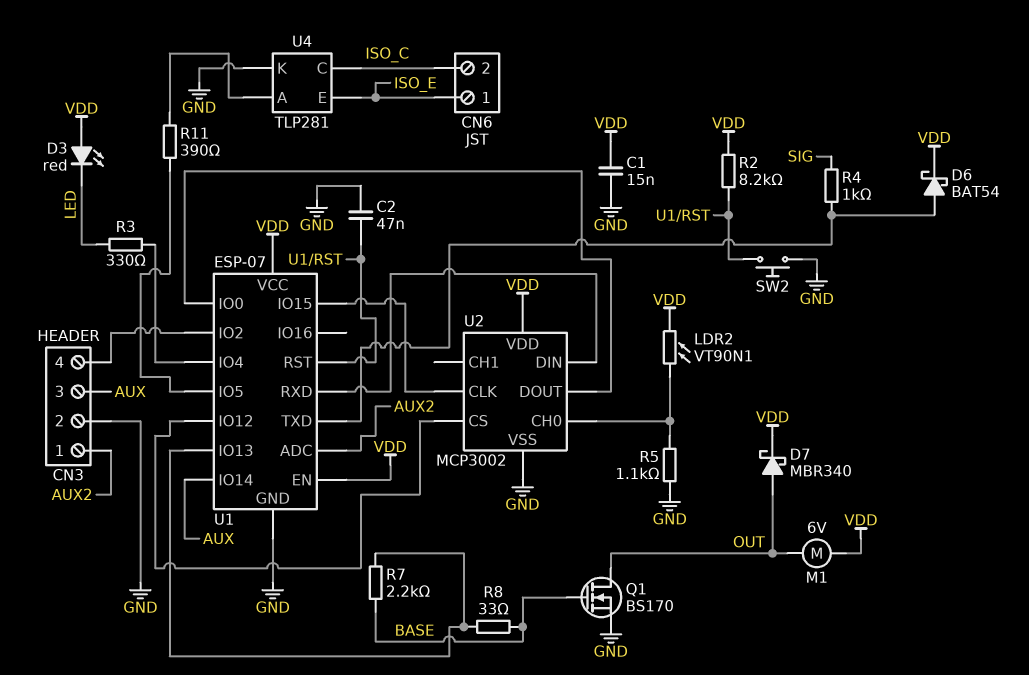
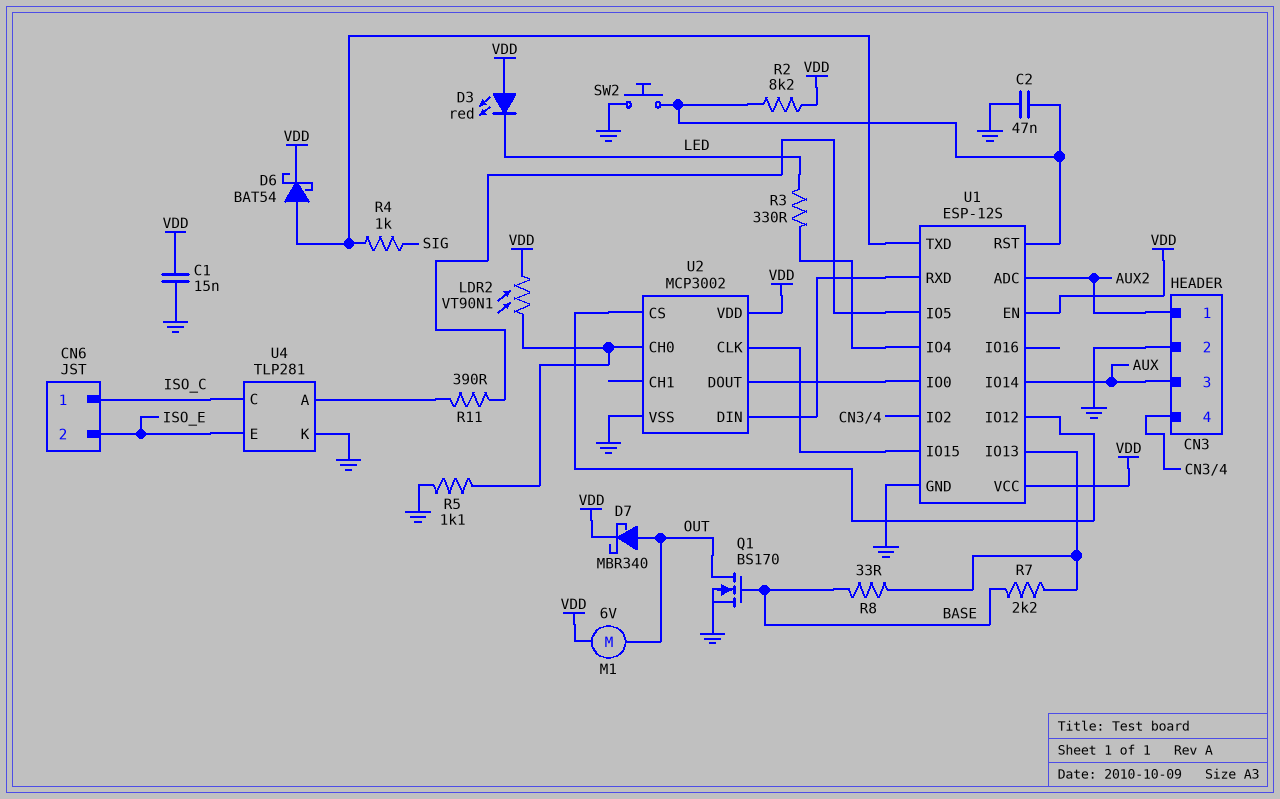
CN6 pin 1: ISO_E -> ISO_C
CN6 pin 2: ISO_C -> ISO_E
U1: ESP-07 -> ESP-12S

